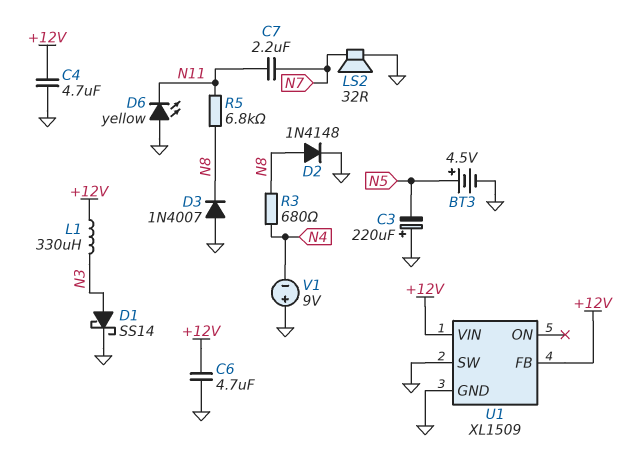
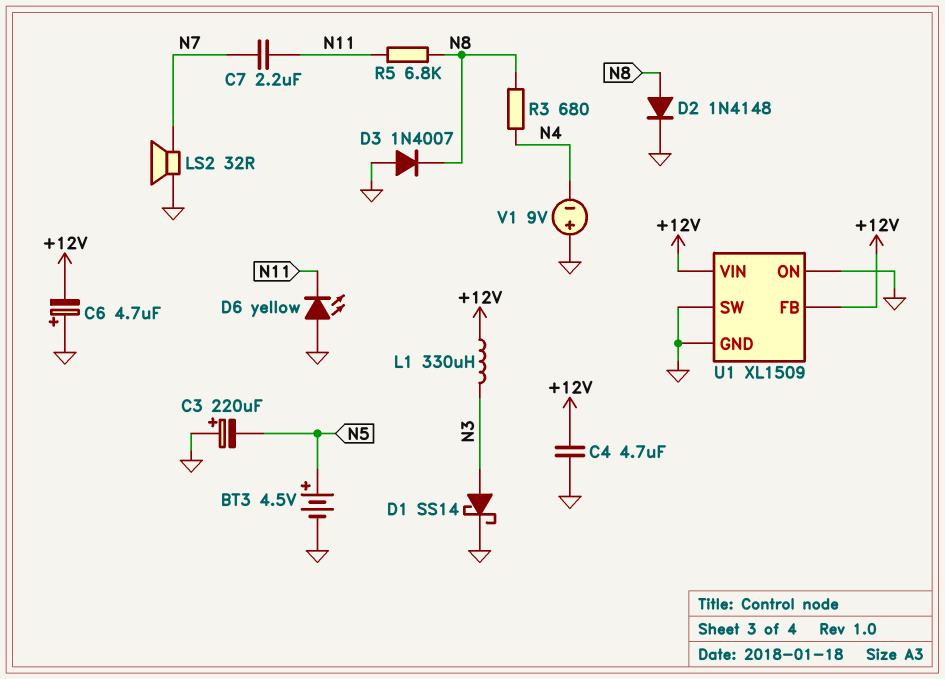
C6: 4.7uF (+12V, GND) -> 4.7uF (plus GND, minus +12V)
U1 pin ON: none -> GND

